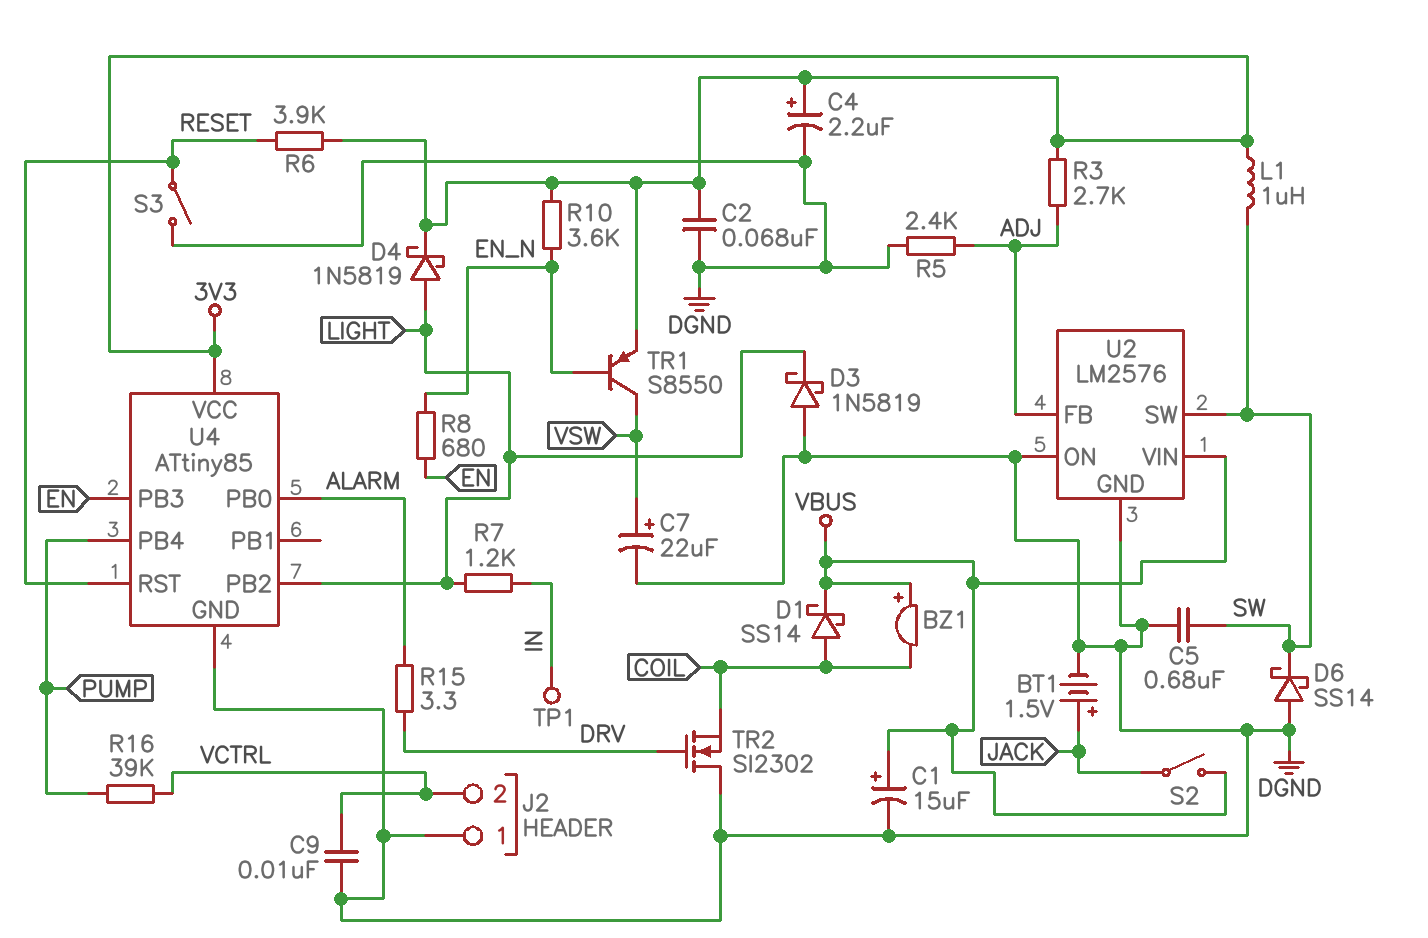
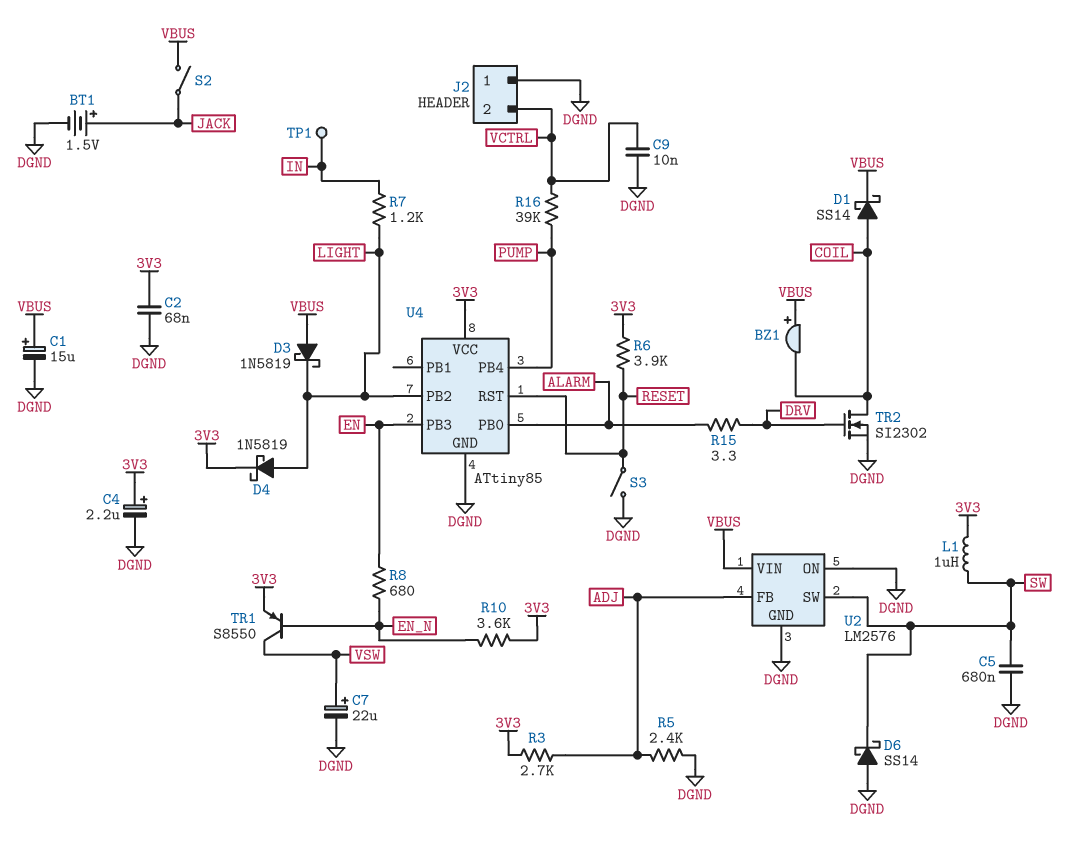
D3: schottky 1N5819 (A DGND, K LIGHT) -> schottky 1N5819 (A VBUS, K LIGHT)
TR2: NMOS SI2302 (G DRV, D DGND, S COIL) -> NMOS SI2302 (G DRV, D COIL, S DGND)

